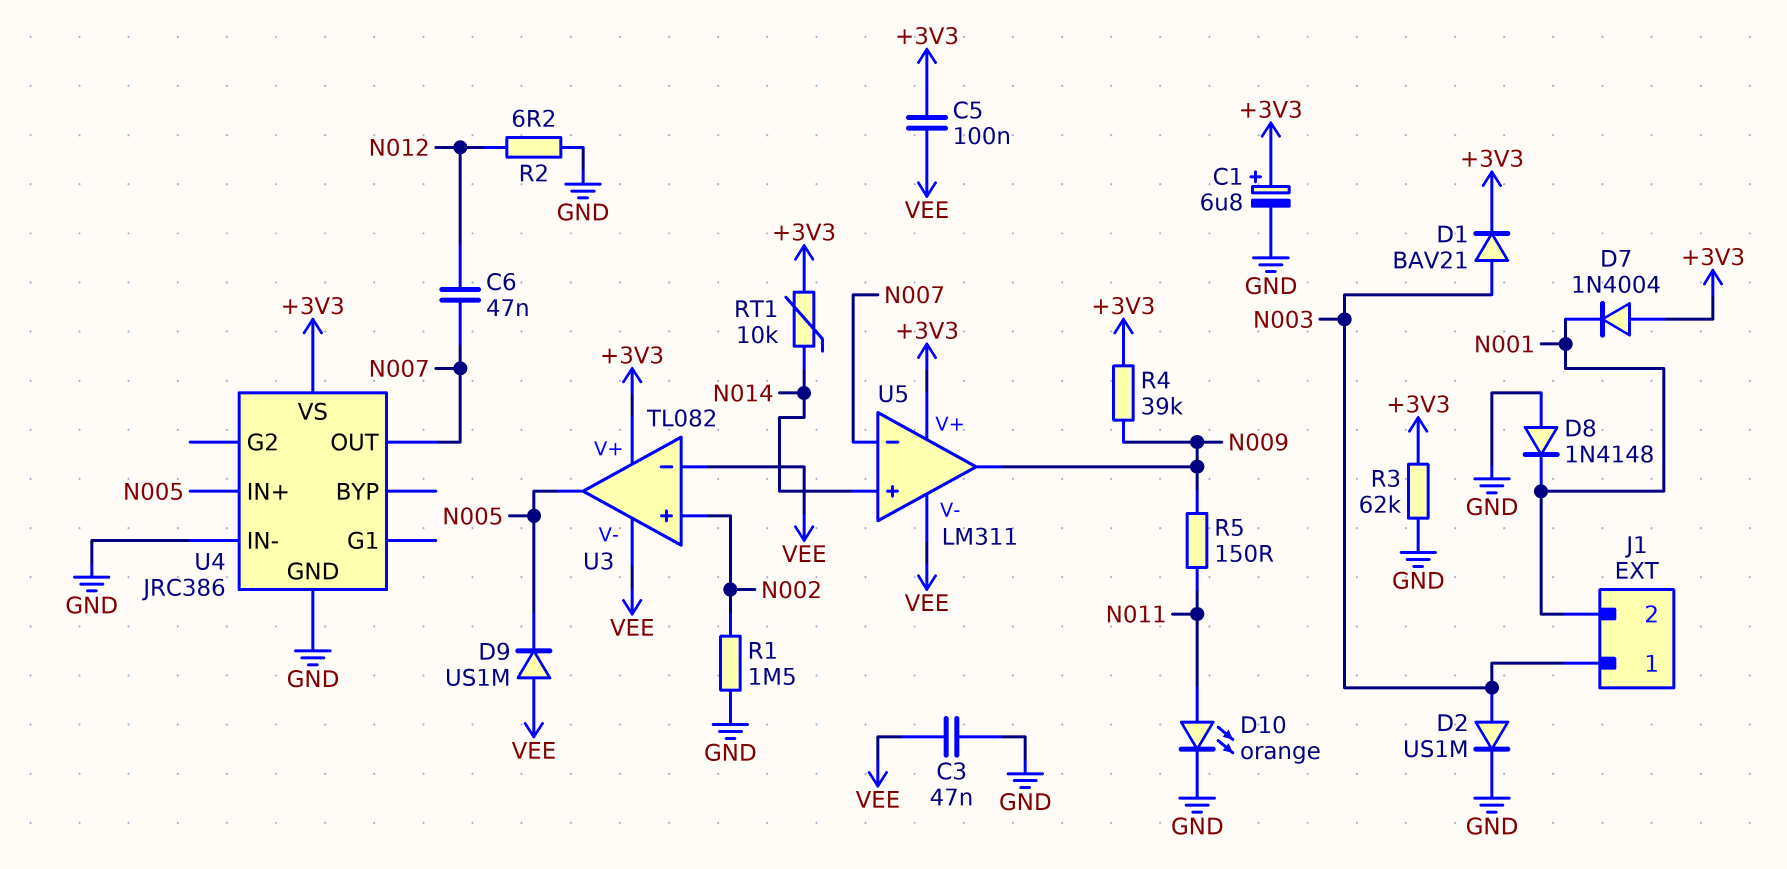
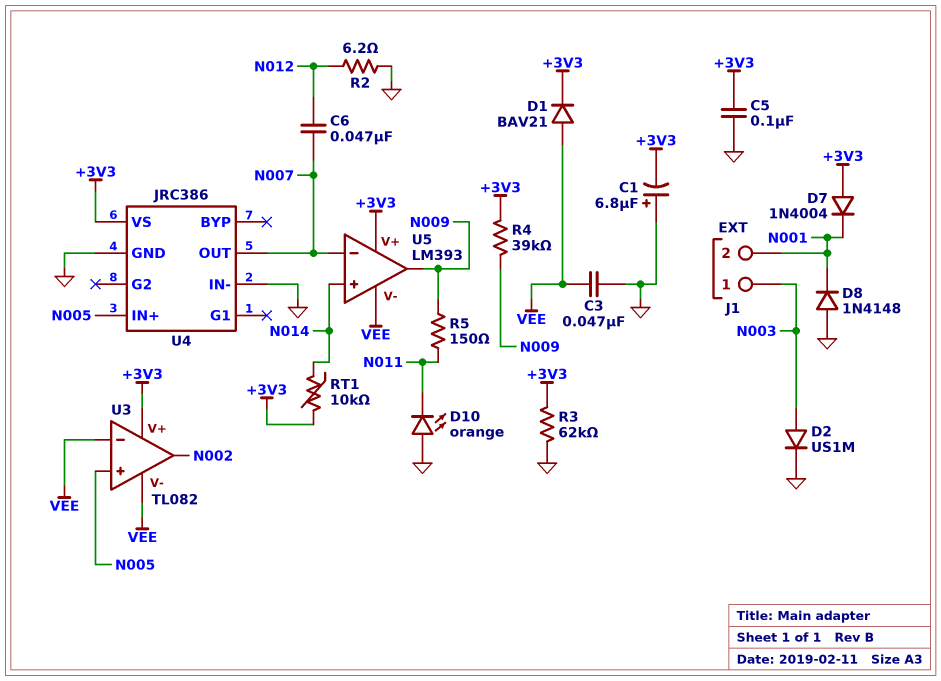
C1: 6.8uF (plus +3V3, minus GND) -> 6.8uF (plus GND, minus +3V3)
C5: 100nF (+3V3, VEE) -> 100nF (+3V3, GND)
D1: diode BAV21 (A N003, K +3V3) -> diode BAV21 (A VEE, K +3V3)
D9: diode US1M (A VEE, K N005) -> none
D10: LED orange (A N011, K GND) -> LED orange (A GND, K N011)
R1: 1.5M (GND, N002) -> none
U3 pin in+: N002 -> N005
U3 pin out: N005 -> N002
U5: LM311 -> LM393

